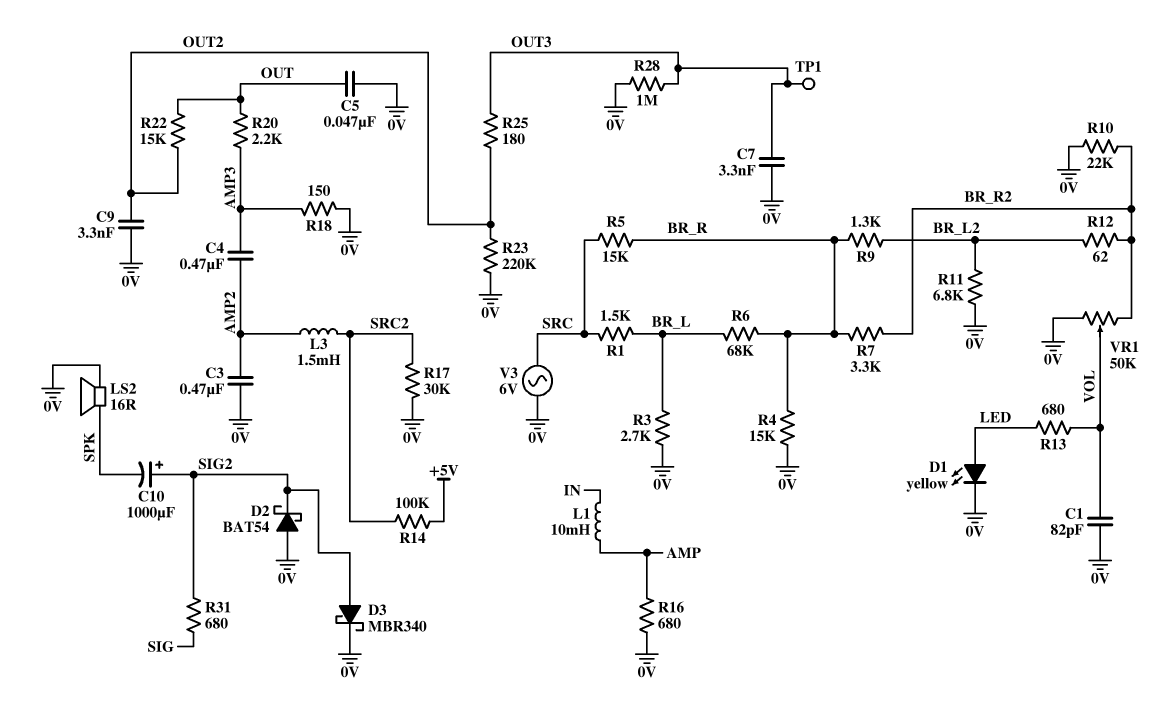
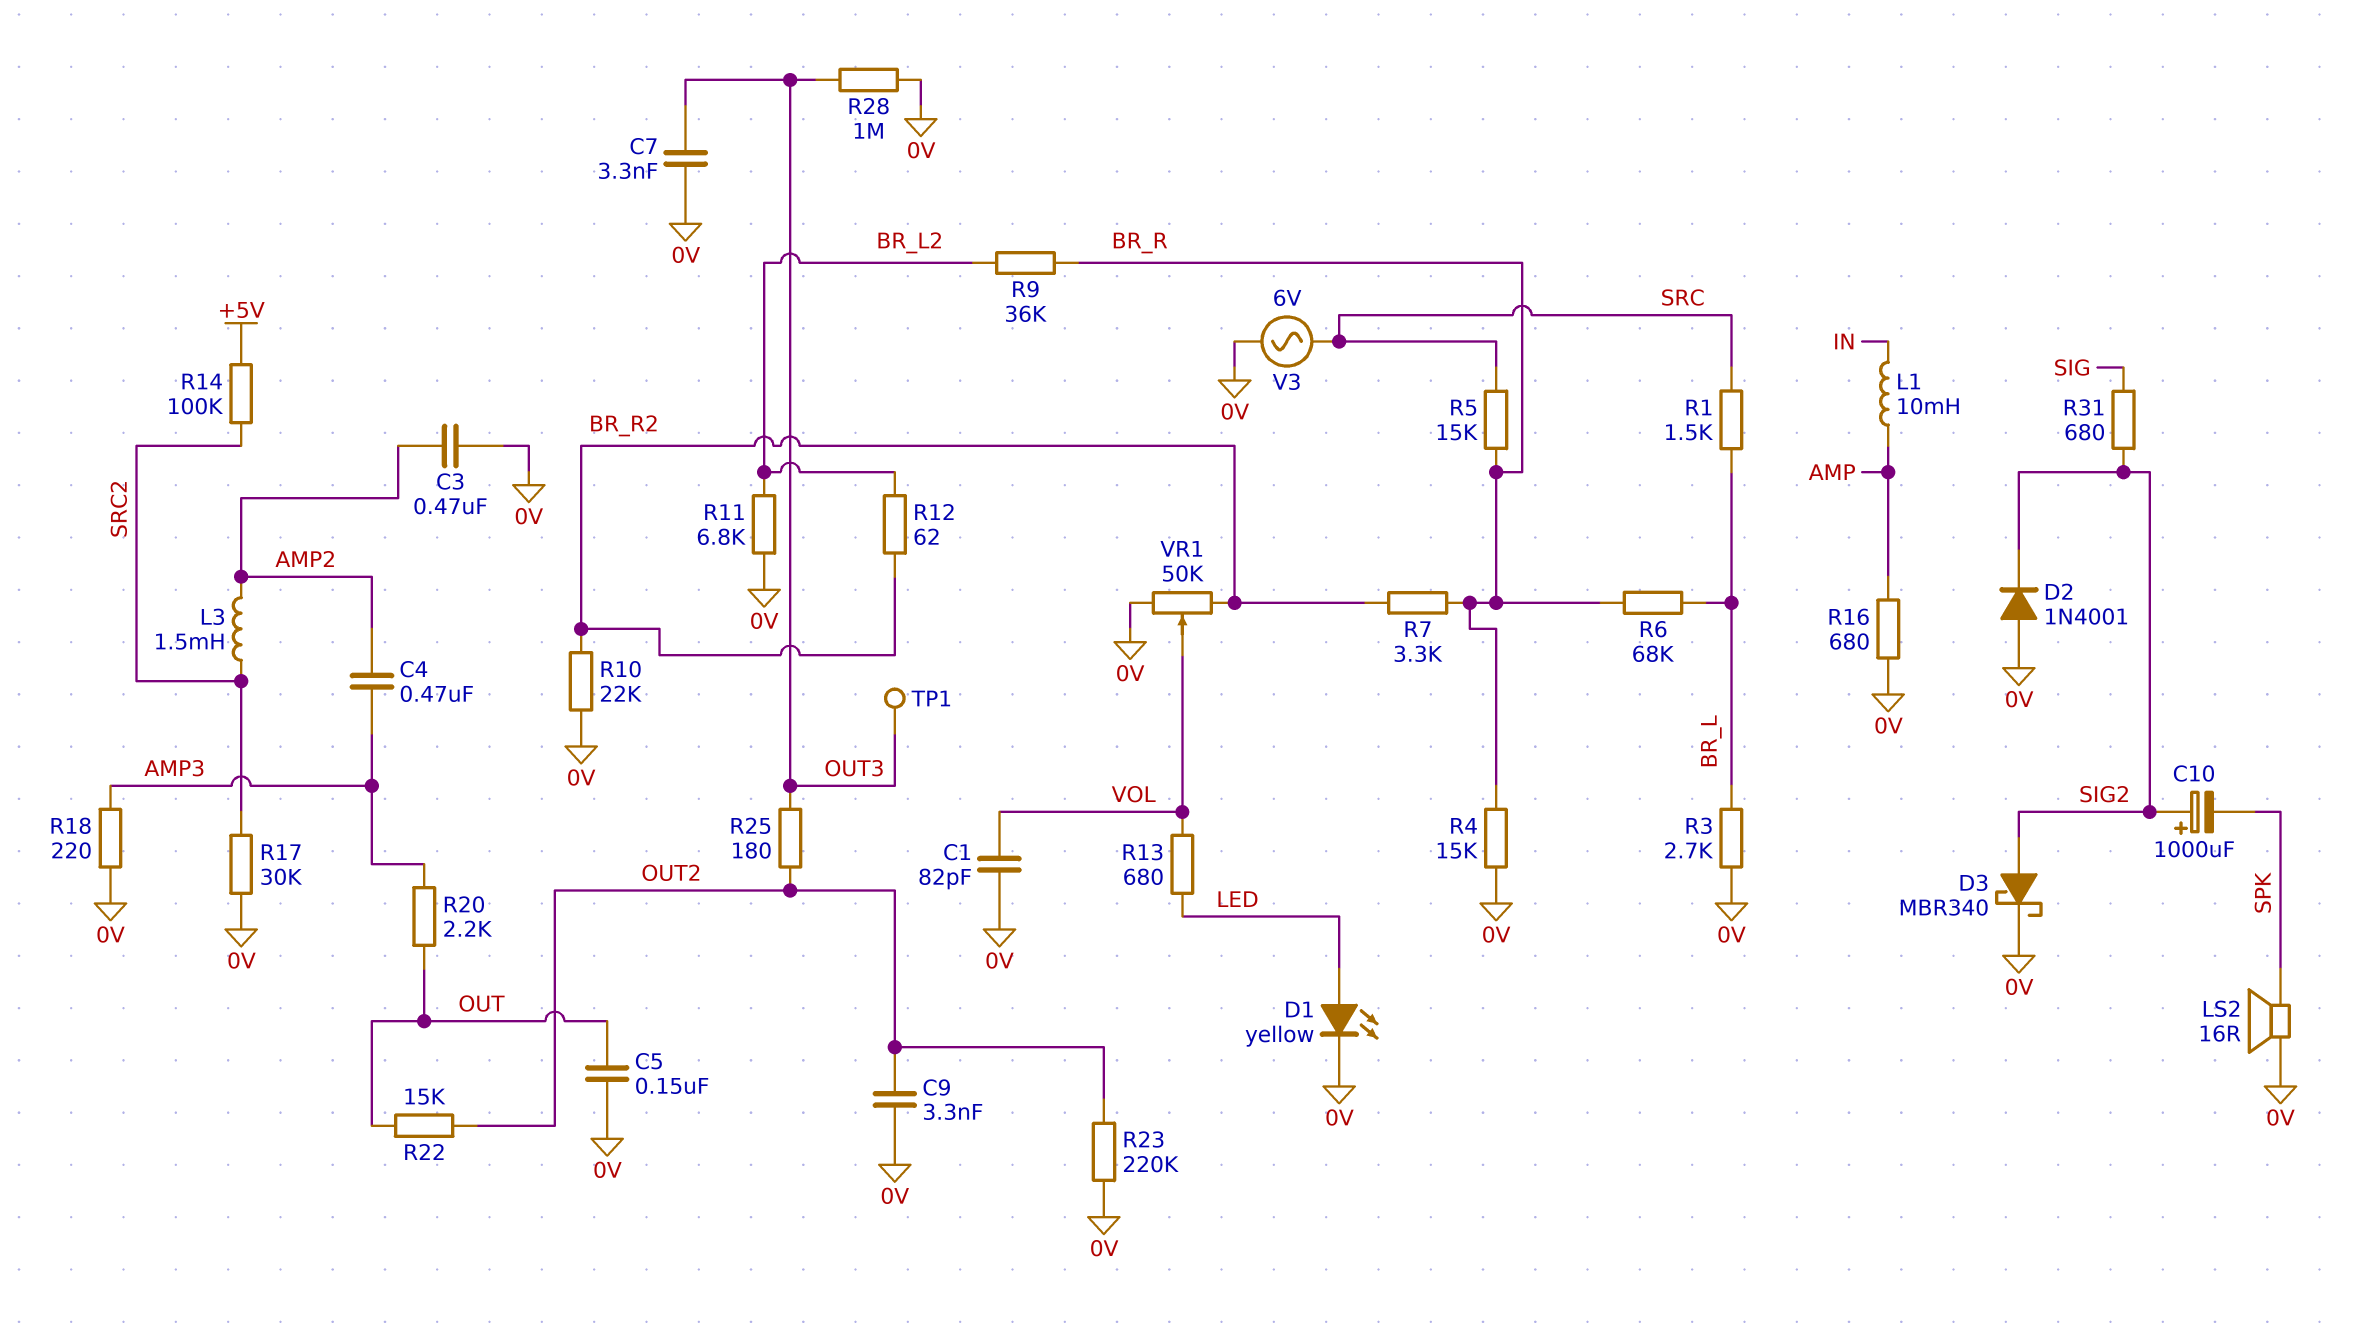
C5: 47nF (0V, OUT) -> 150nF (0V, OUT)
D2: schottky BAT54 (A 0V, K SIG2) -> diode 1N4001 (A 0V, K SIG2)
R9: 1.3k (BR_L2, BR_R) -> 36k (BR_L2, BR_R)
R18: 150 (0V, AMP3) -> 220 (0V, AMP3)

